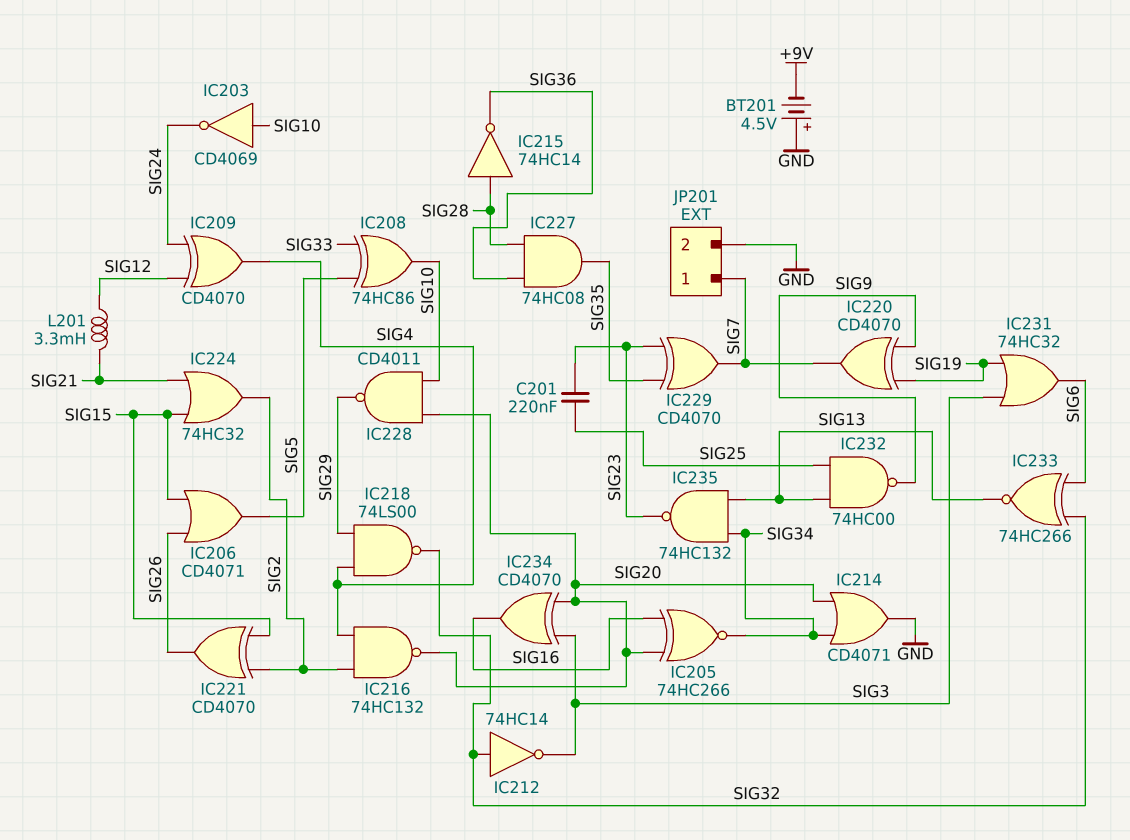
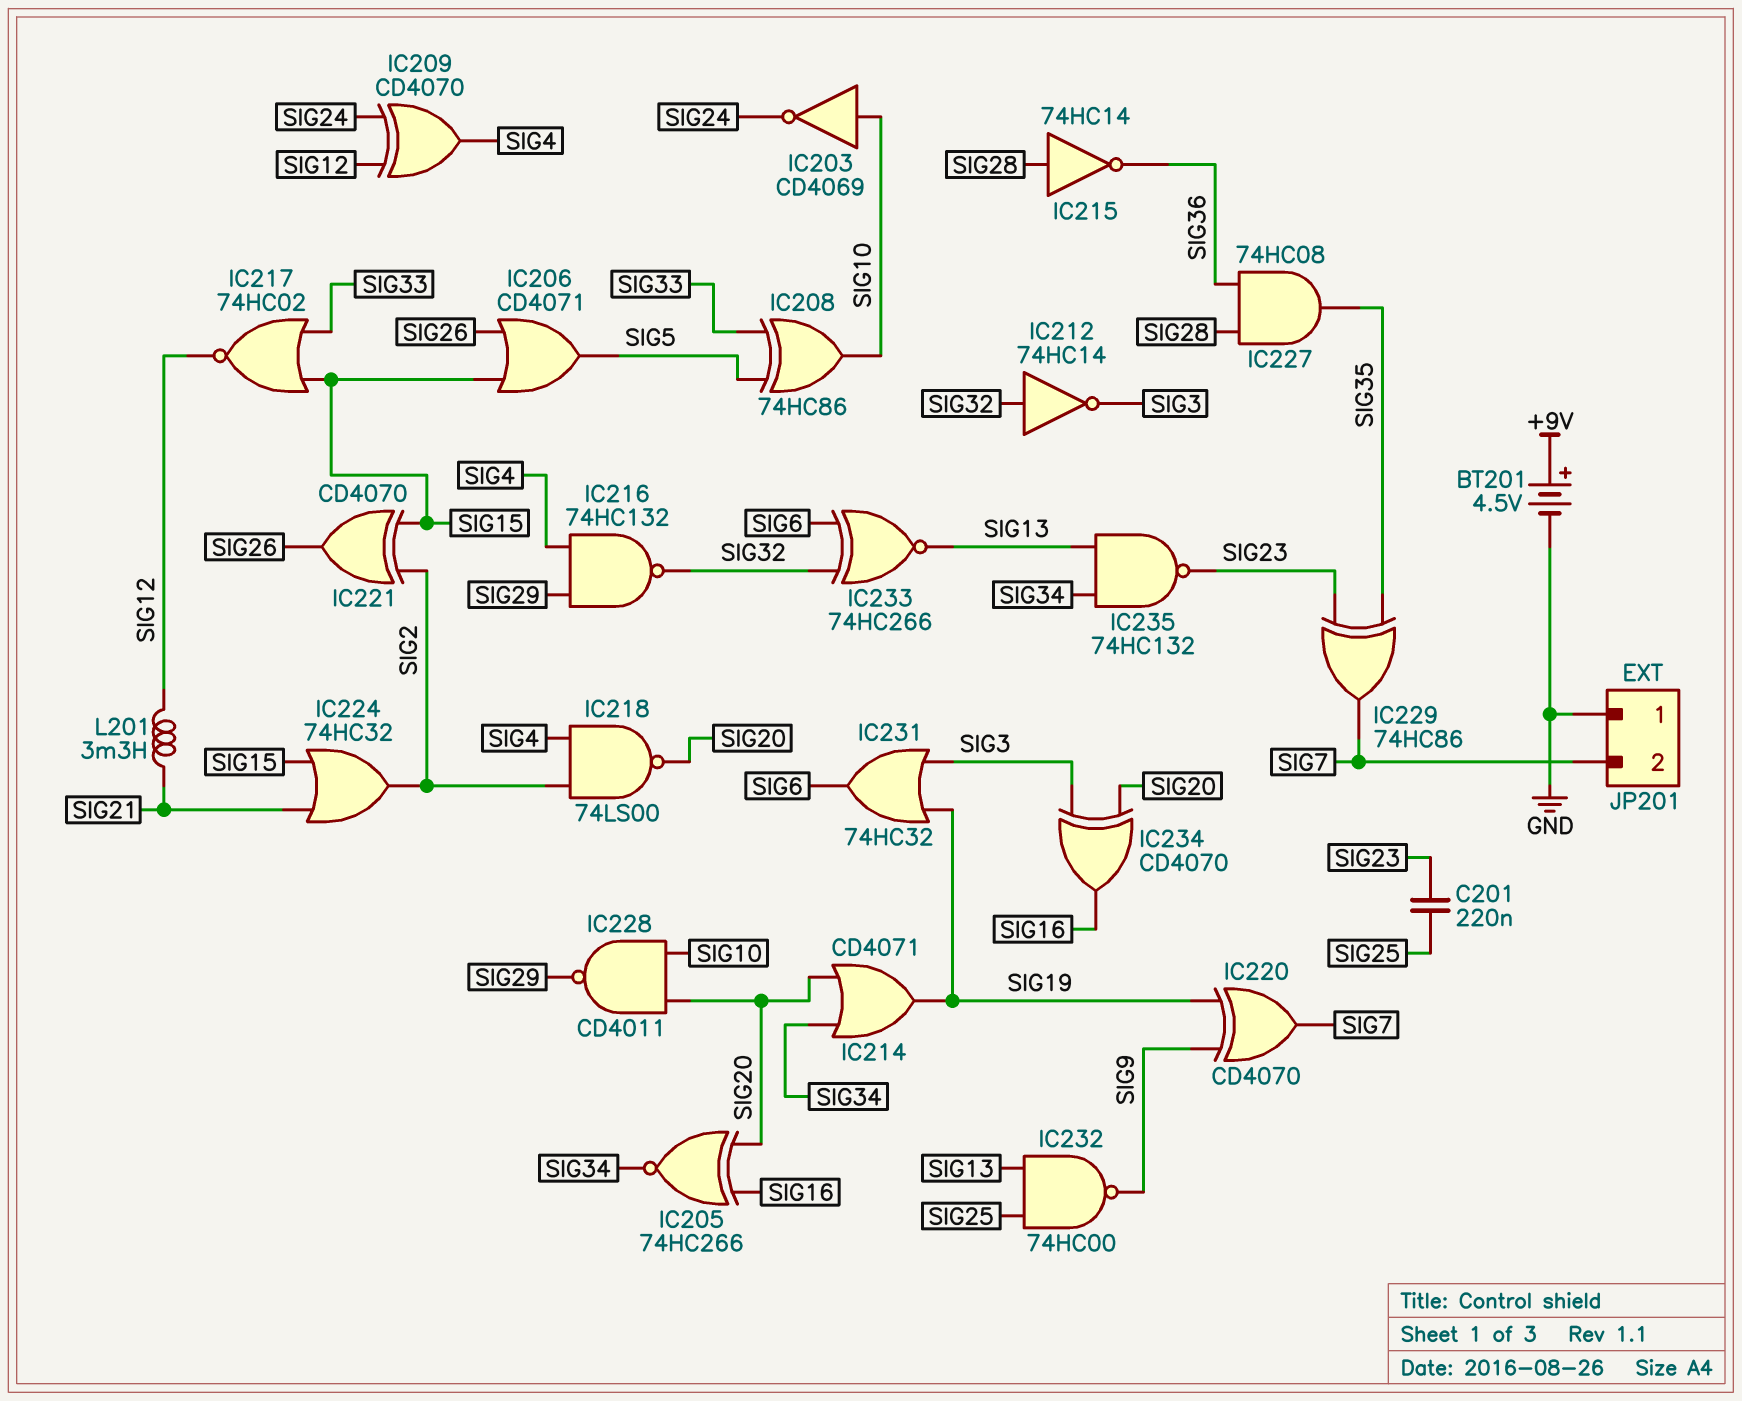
BT201: 4.5V (plus GND, minus +9V) -> 4.5V (plus +9V, minus GND)
IC214: OR CD4071 (in SIG20, in SIG34, out GND) -> OR CD4071 (in SIG20, in SIG34, out SIG19)
IC216: NAND 74HC132 (in SIG2, in SIG4, out SIG20) -> NAND 74HC132 (in SIG4, in SIG29, out SIG32)
IC217: none -> NOR 74HC02 (in SIG15, in SIG33, out SIG12)
IC218: NAND 74LS00 (in SIG4, in SIG29, out SIG32) -> NAND 74LS00 (in SIG2, in SIG4, out SIG20)
IC229: XOR CD4070 (in SIG23, in SIG35, out SIG7) -> XOR 74HC86 (in SIG23, in SIG35, out SIG7)
JP201 pin 1: SIG7 -> GND
JP201 pin 2: GND -> SIG7

